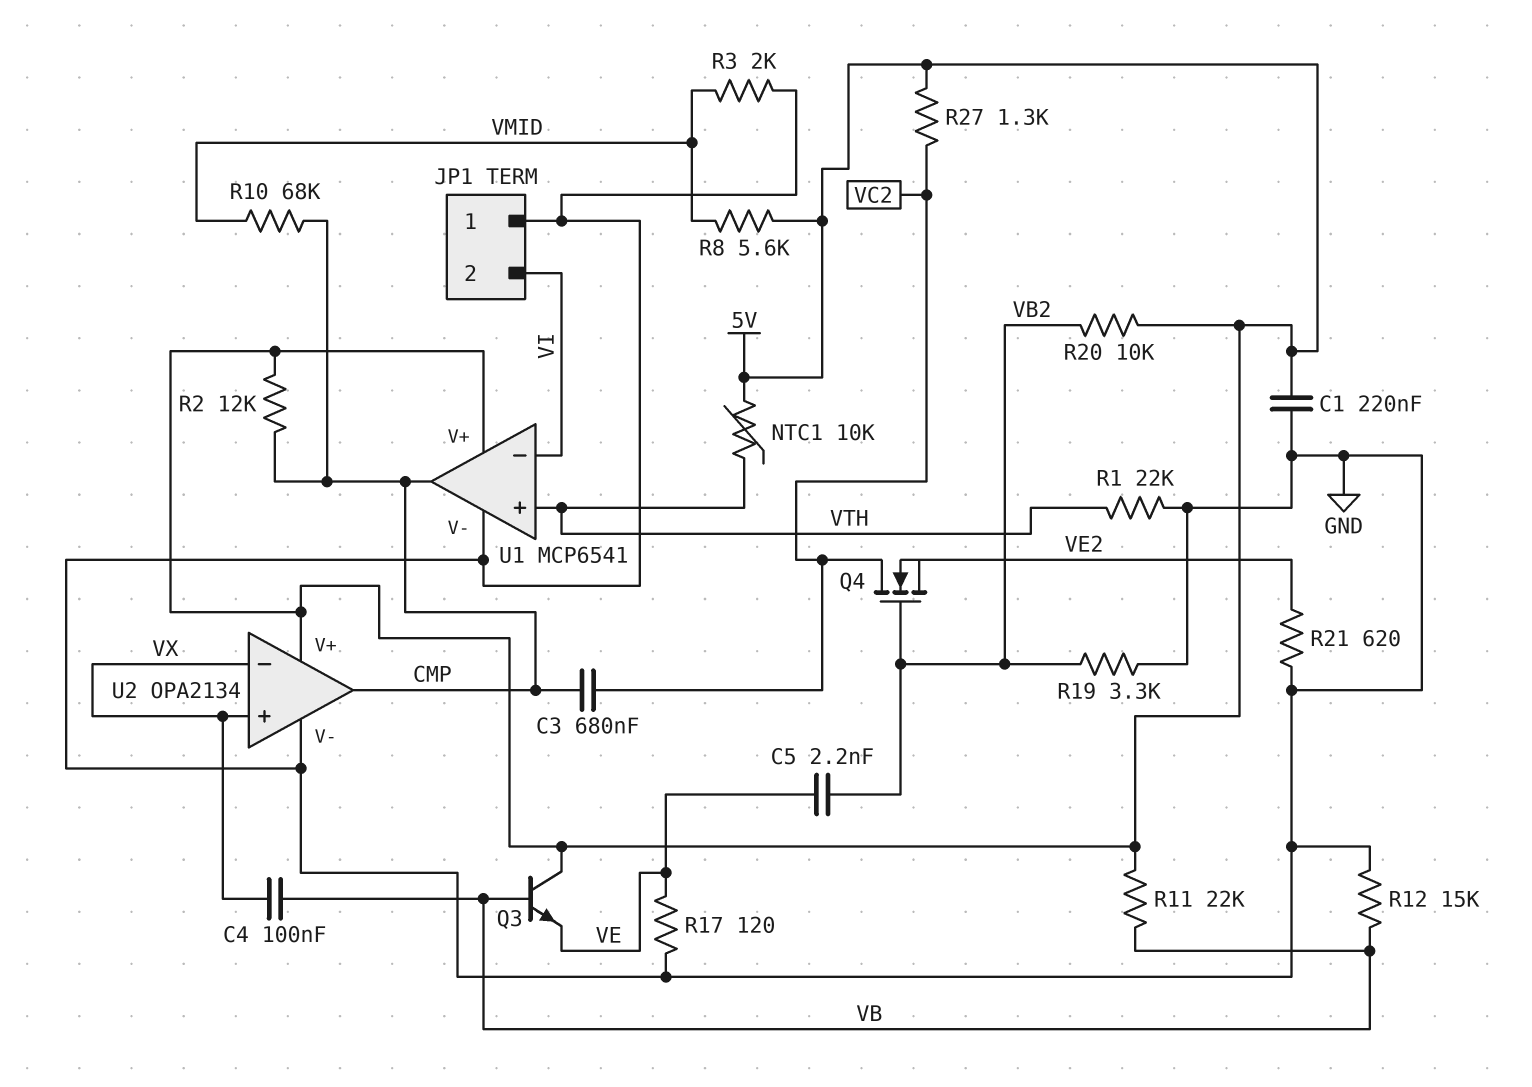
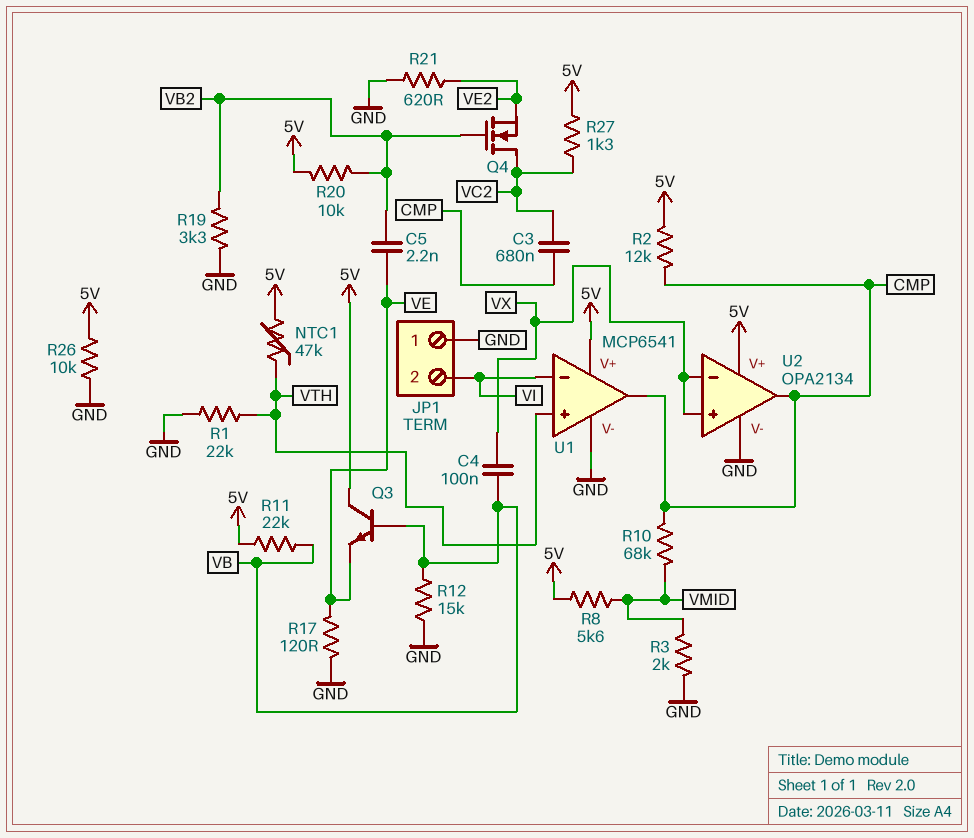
C1: 220nF (5V, GND) -> none
NTC1: 10k (5V, VTH) -> 47k (5V, VTH)
R26: none -> 10k (5V, GND)

